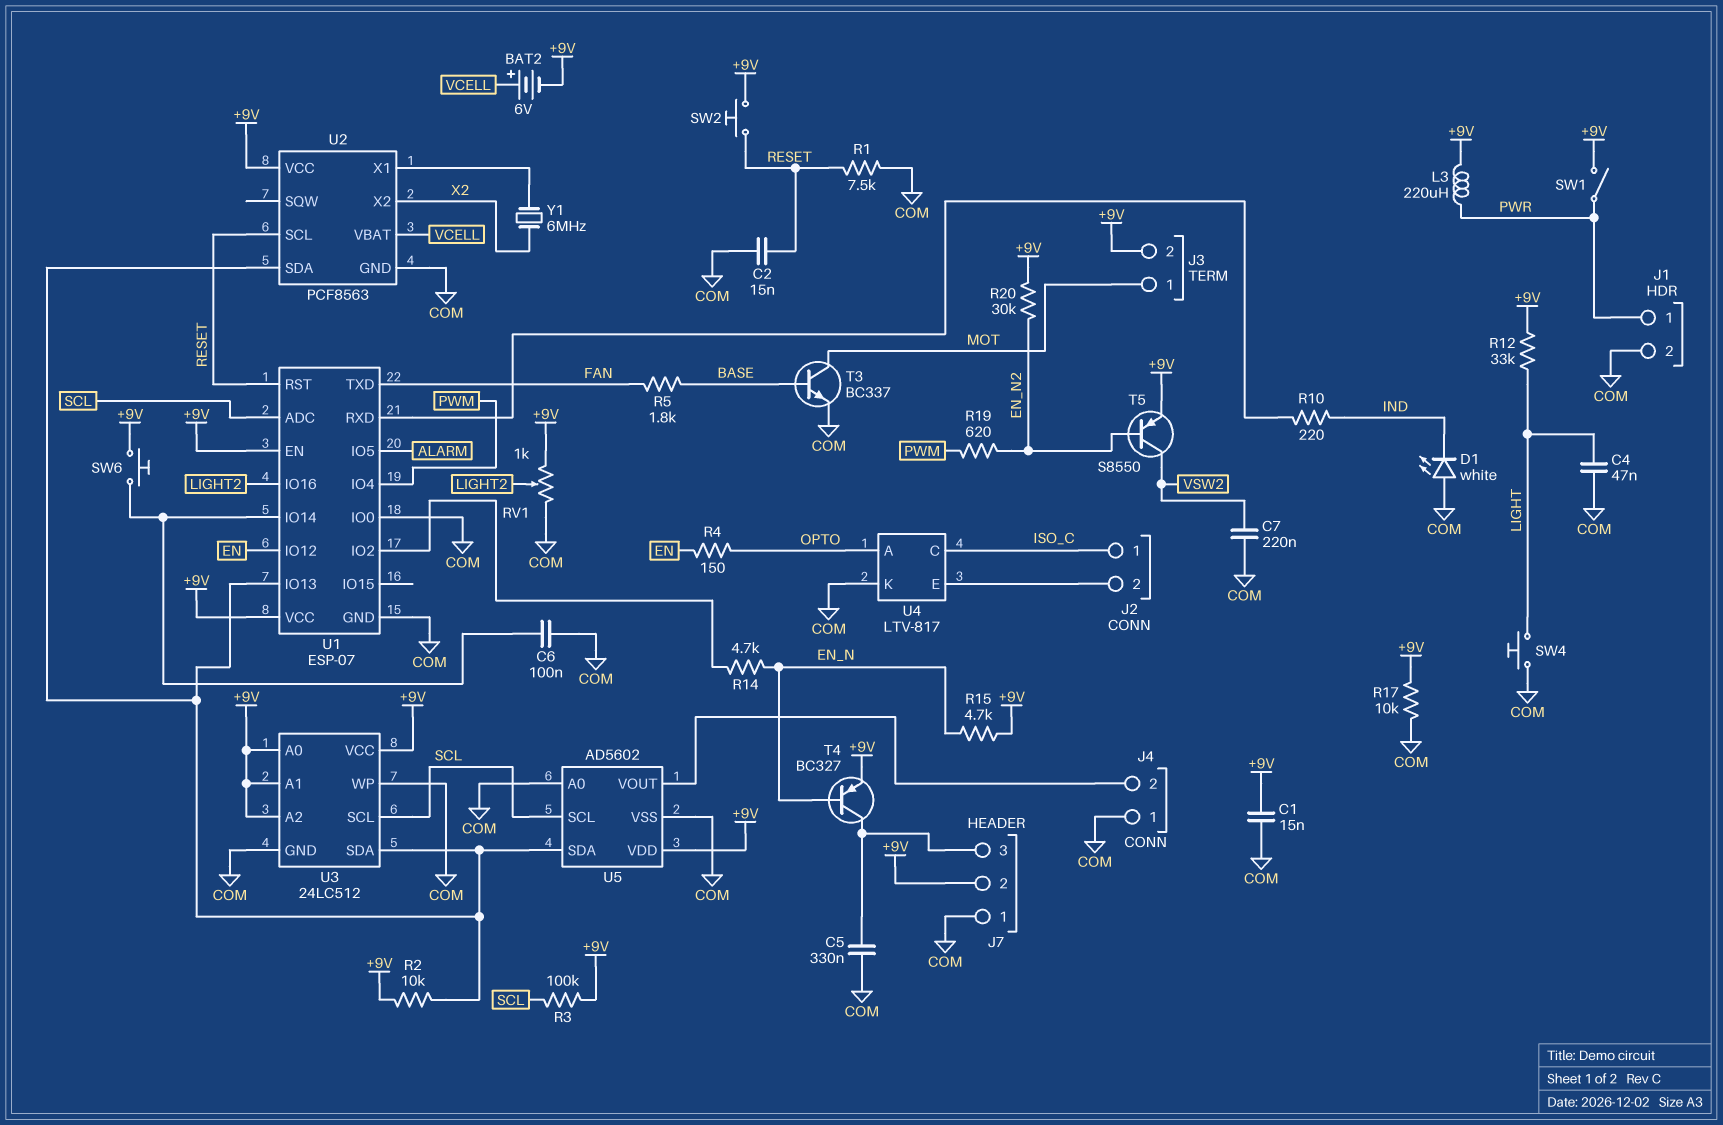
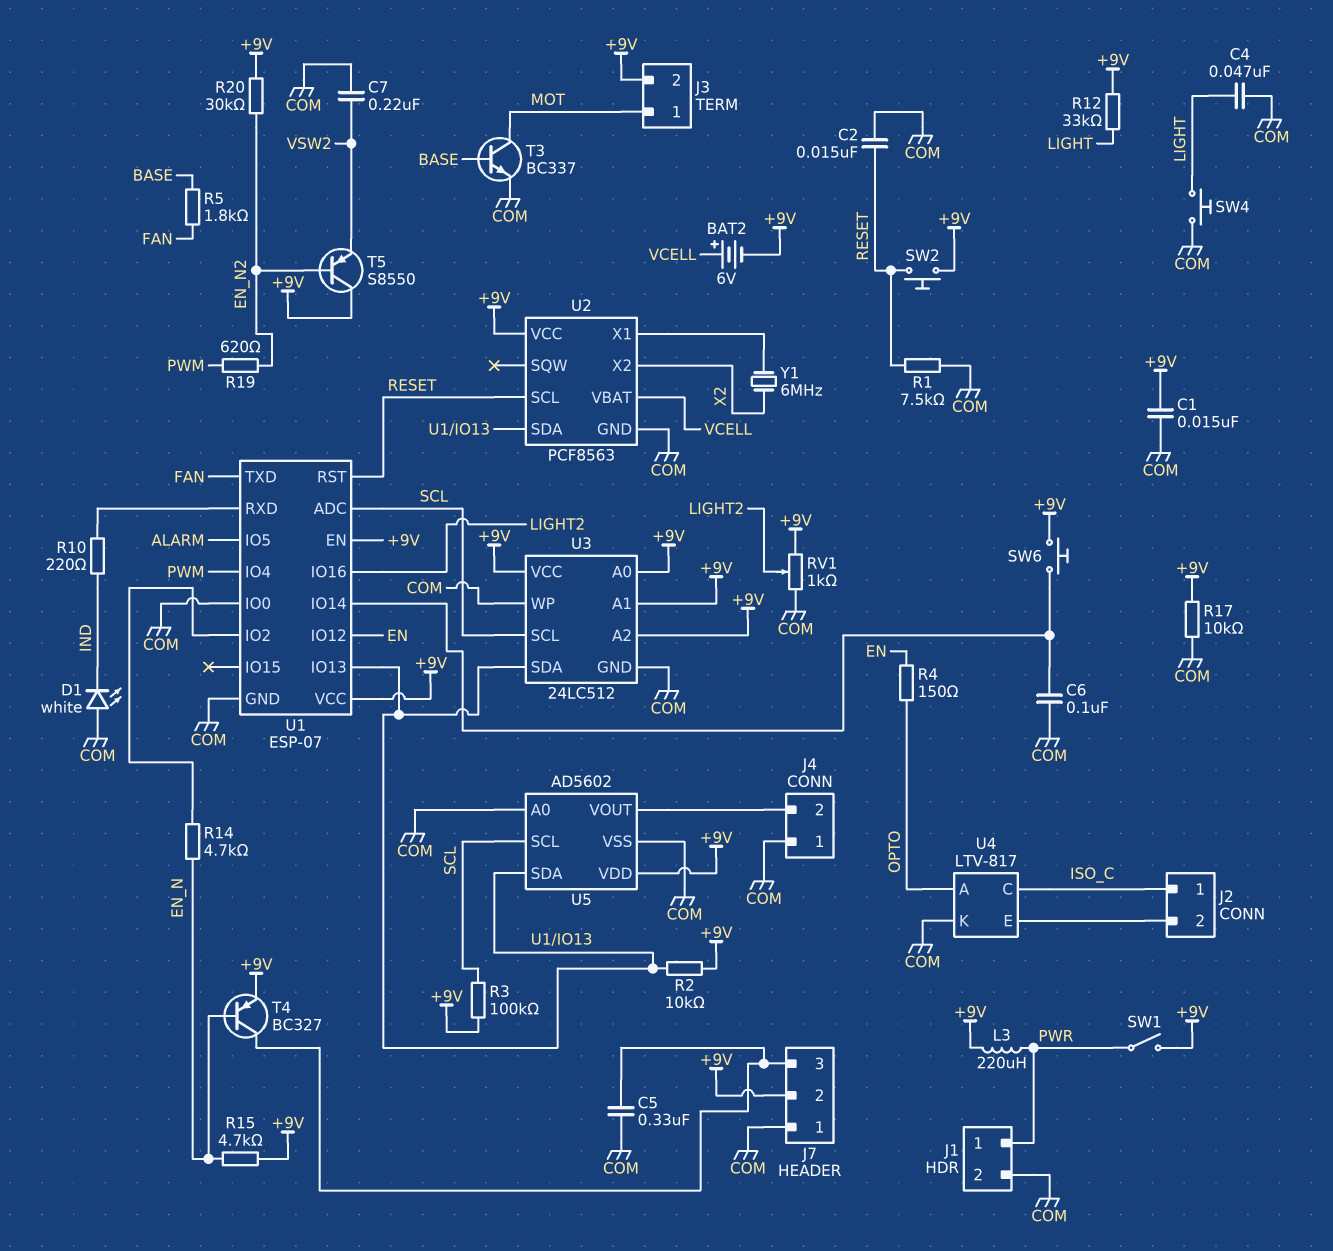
T5: PNP S8550 (B EN_N2, C VSW2, E +9V) -> PNP S8550 (B EN_N2, C +9V, E VSW2)

